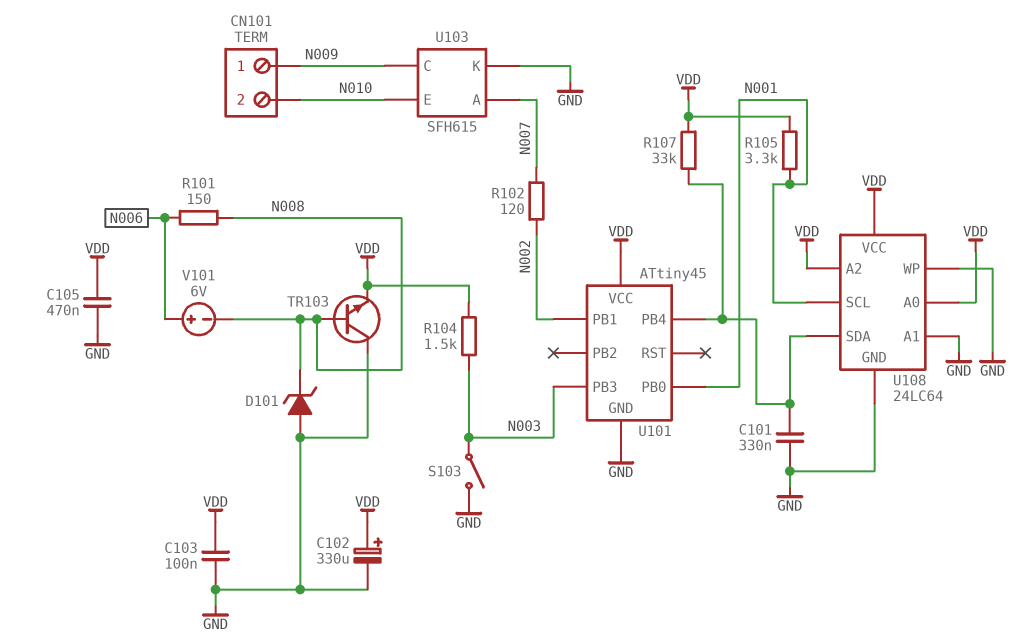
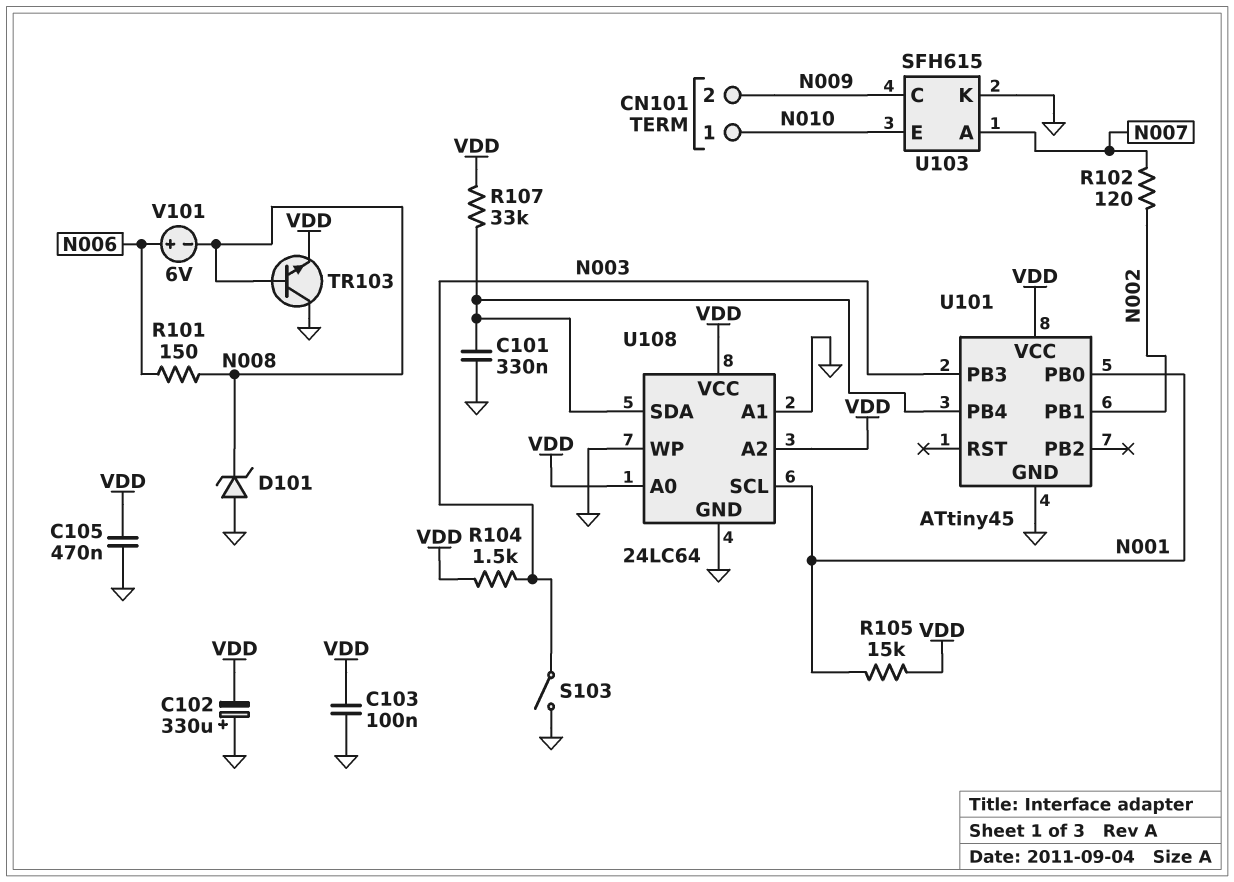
C102: 330uF (plus VDD, minus GND) -> 330uF (plus GND, minus VDD)
CN101 pin 1: N009 -> N010
CN101 pin 2: N010 -> N009
R105: 3.3k (N001, VDD) -> 15k (N001, VDD)

